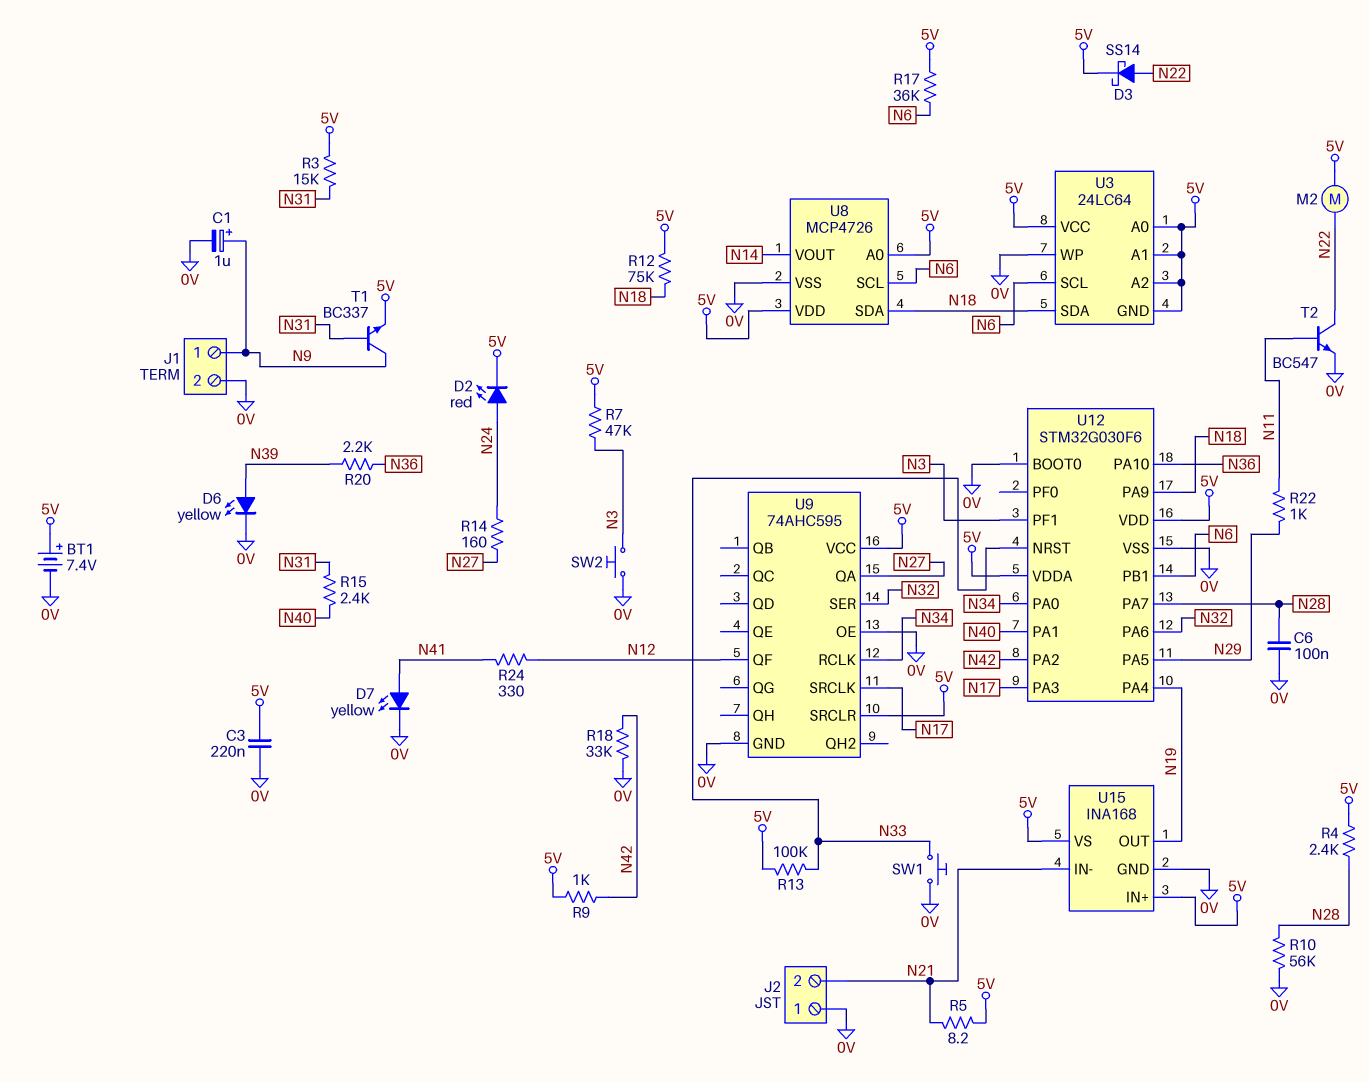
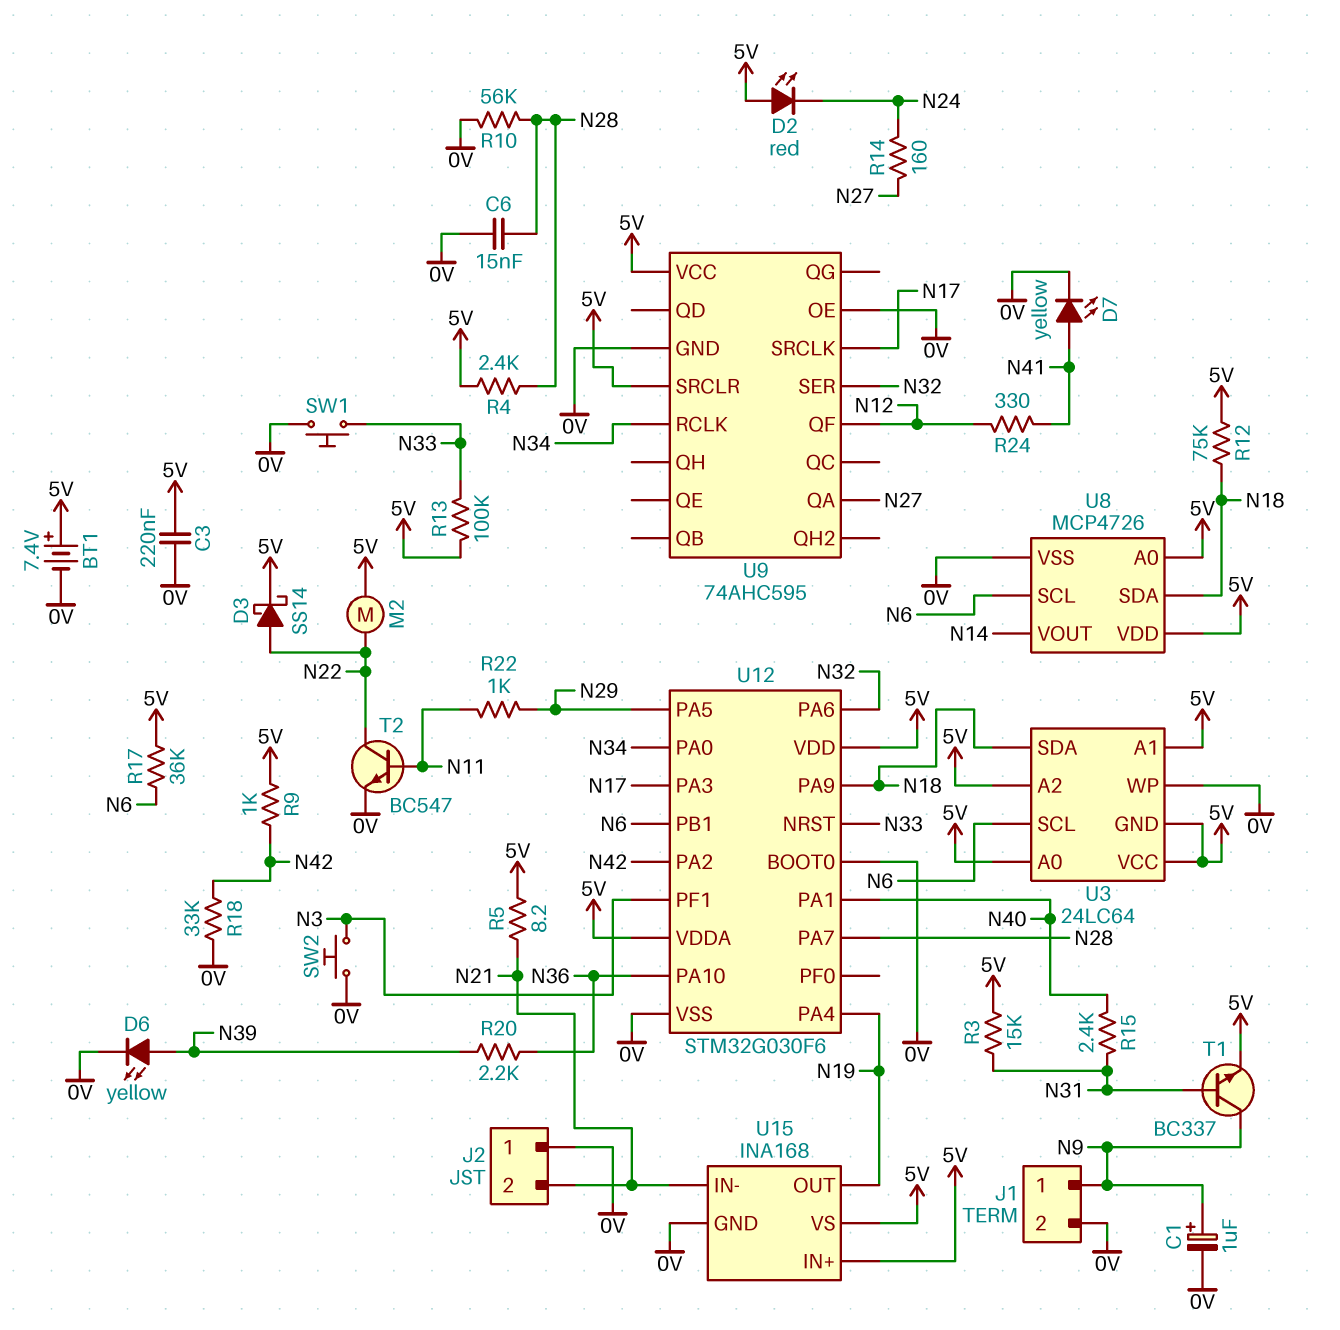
C6: 100nF (0V, N28) -> 15nF (0V, N28)
D2: LED red (A N24, K 5V) -> LED red (A 5V, K N24)
R7: 47k (5V, N3) -> none

